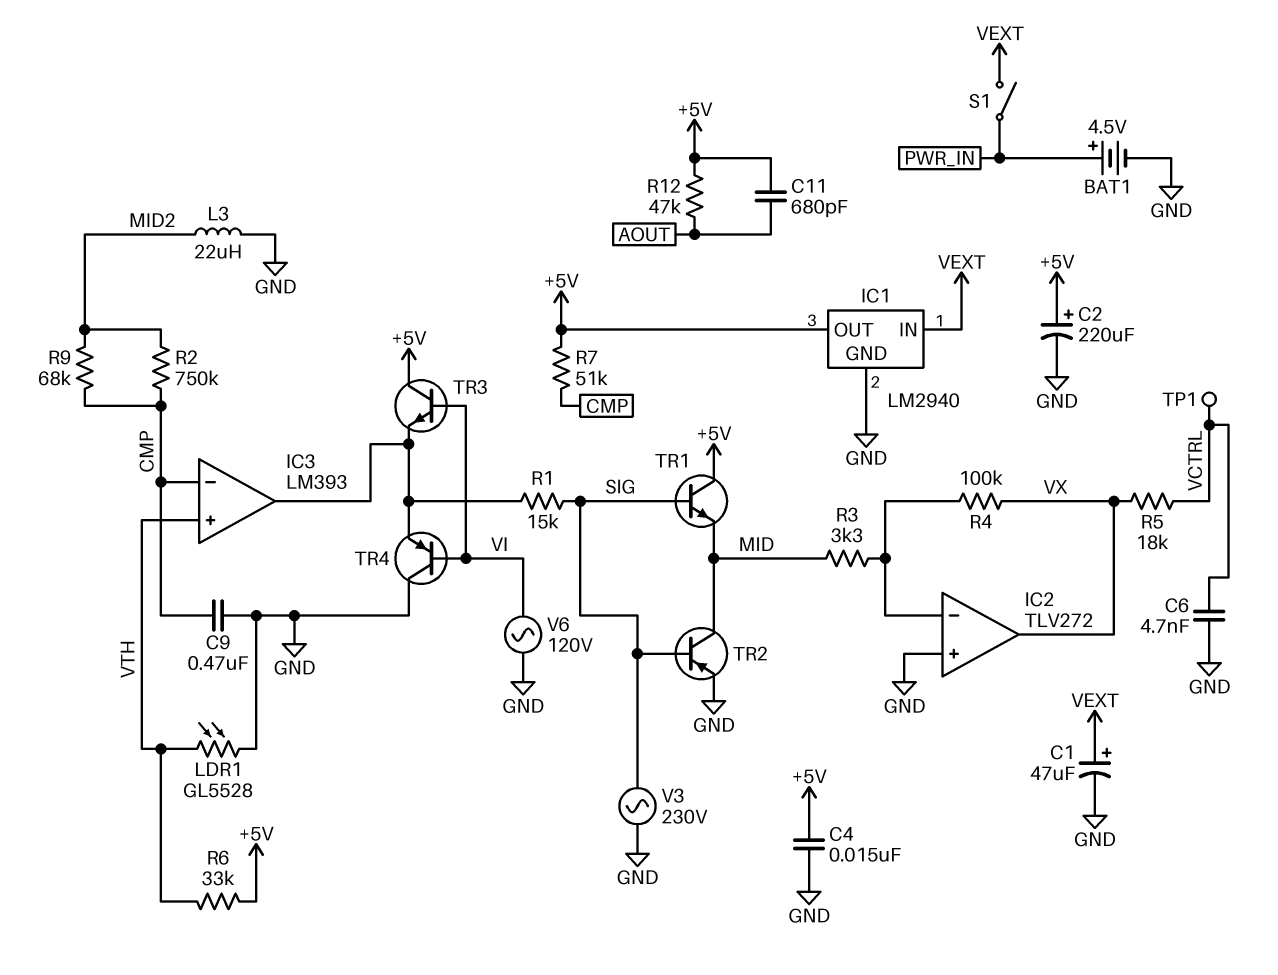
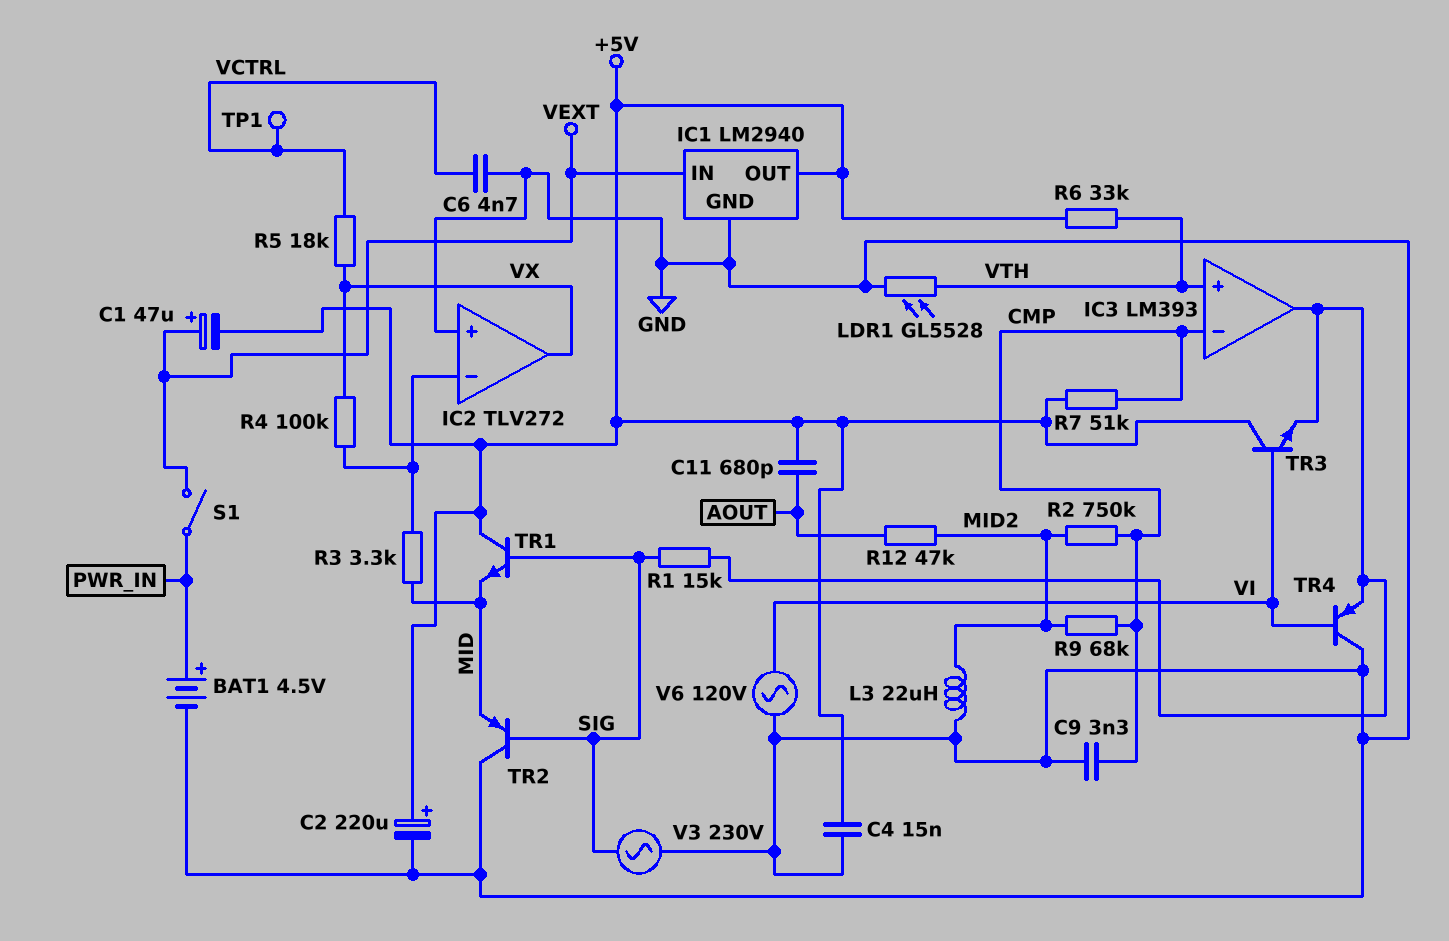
C1: 47uF (plus VEXT, minus GND) -> 47uF (plus VEXT, minus +5V)
C9: 470nF (CMP, GND) -> 3.3nF (CMP, GND)
R12: 47k (+5V, AOUT) -> 47k (AOUT, MID2)
TR2: PNP (B SIG, C MID, E GND) -> PNP (B SIG, C GND, E MID)

